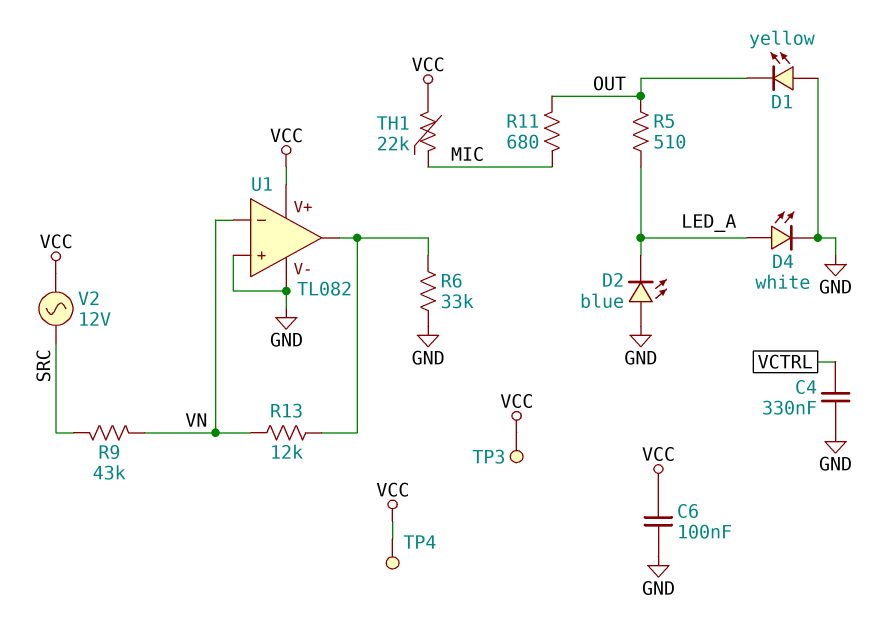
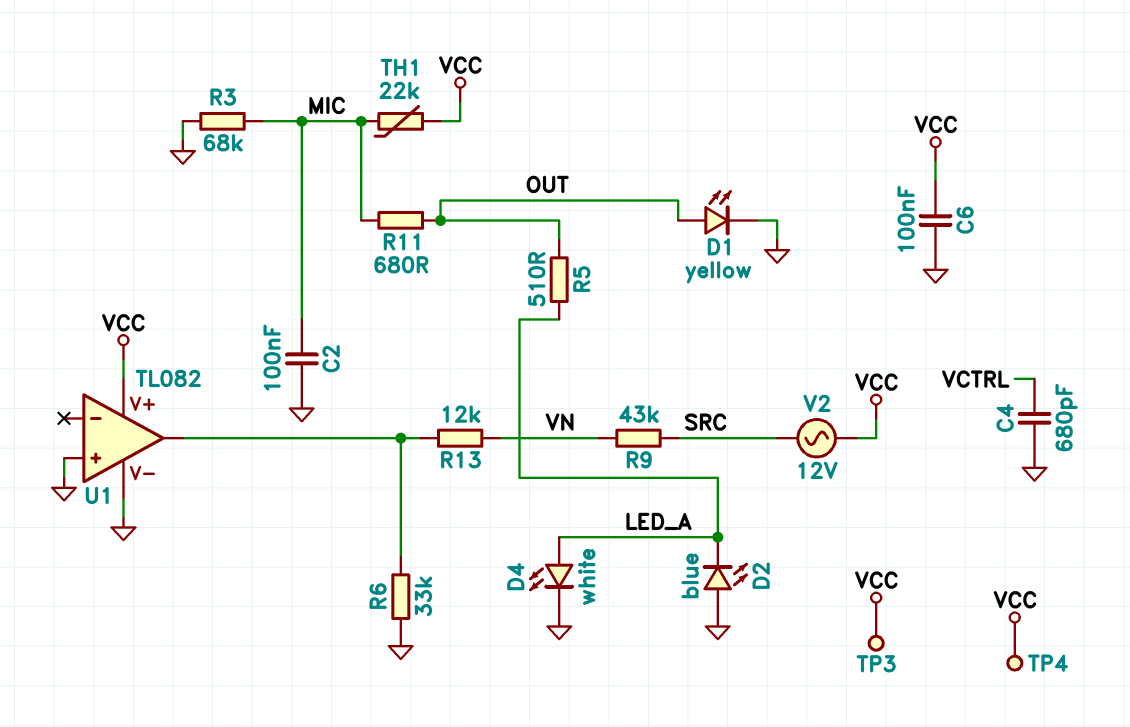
C2: none -> 100nF (GND, MIC)
C4: 330nF (GND, VCTRL) -> 680pF (GND, VCTRL)
D1: LED yellow (A GND, K OUT) -> LED yellow (A OUT, K GND)
R3: none -> 68k (GND, MIC)
U1 pin in-: VN -> none

